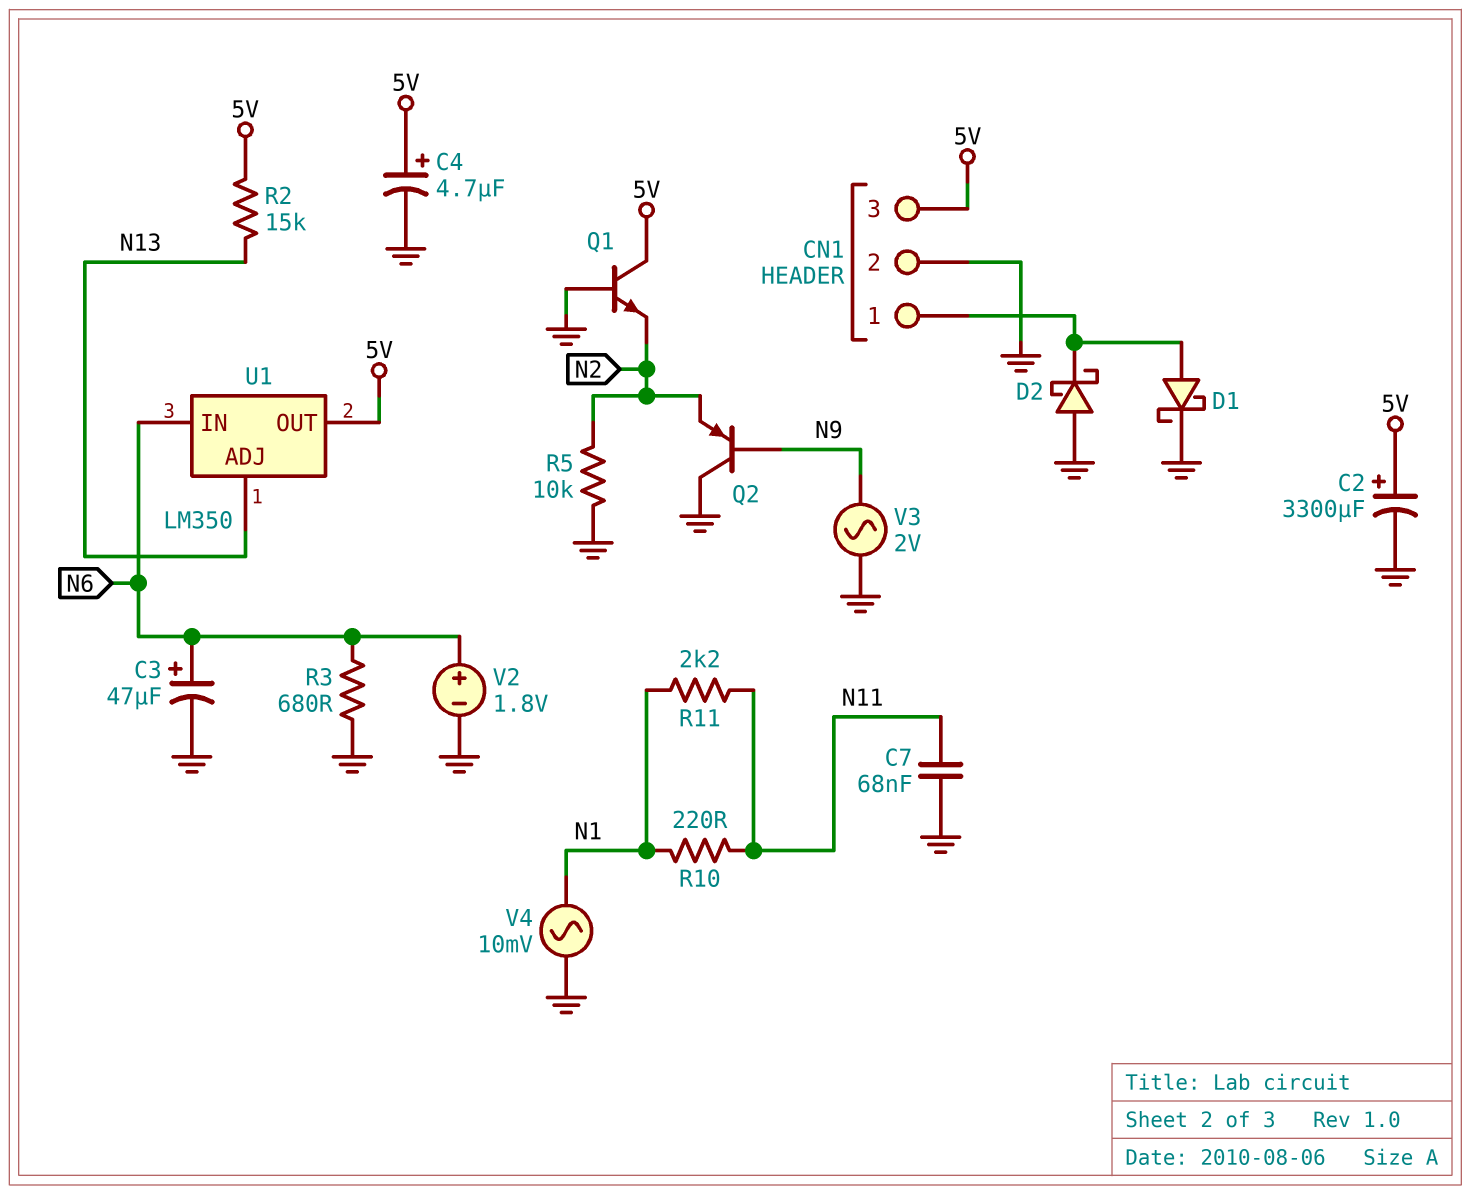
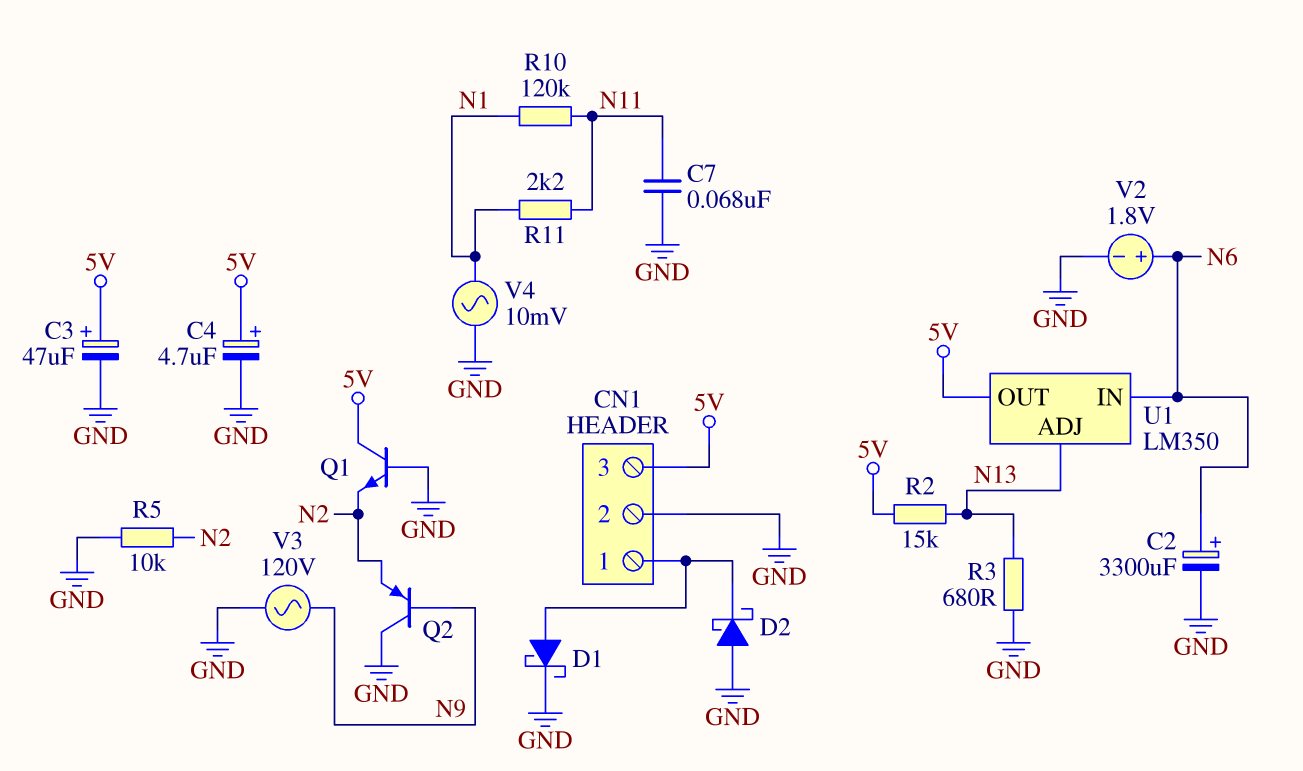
C2: 3300uF (plus 5V, minus GND) -> 3300uF (plus N6, minus GND)
C3: 47uF (plus N6, minus GND) -> 47uF (plus 5V, minus GND)
R3: 680 (GND, N6) -> 680 (GND, N13)
R10: 220 (N1, N11) -> 120k (N1, N11)
V3: AC 2V (GND, N9) -> AC 120V (GND, N9)

